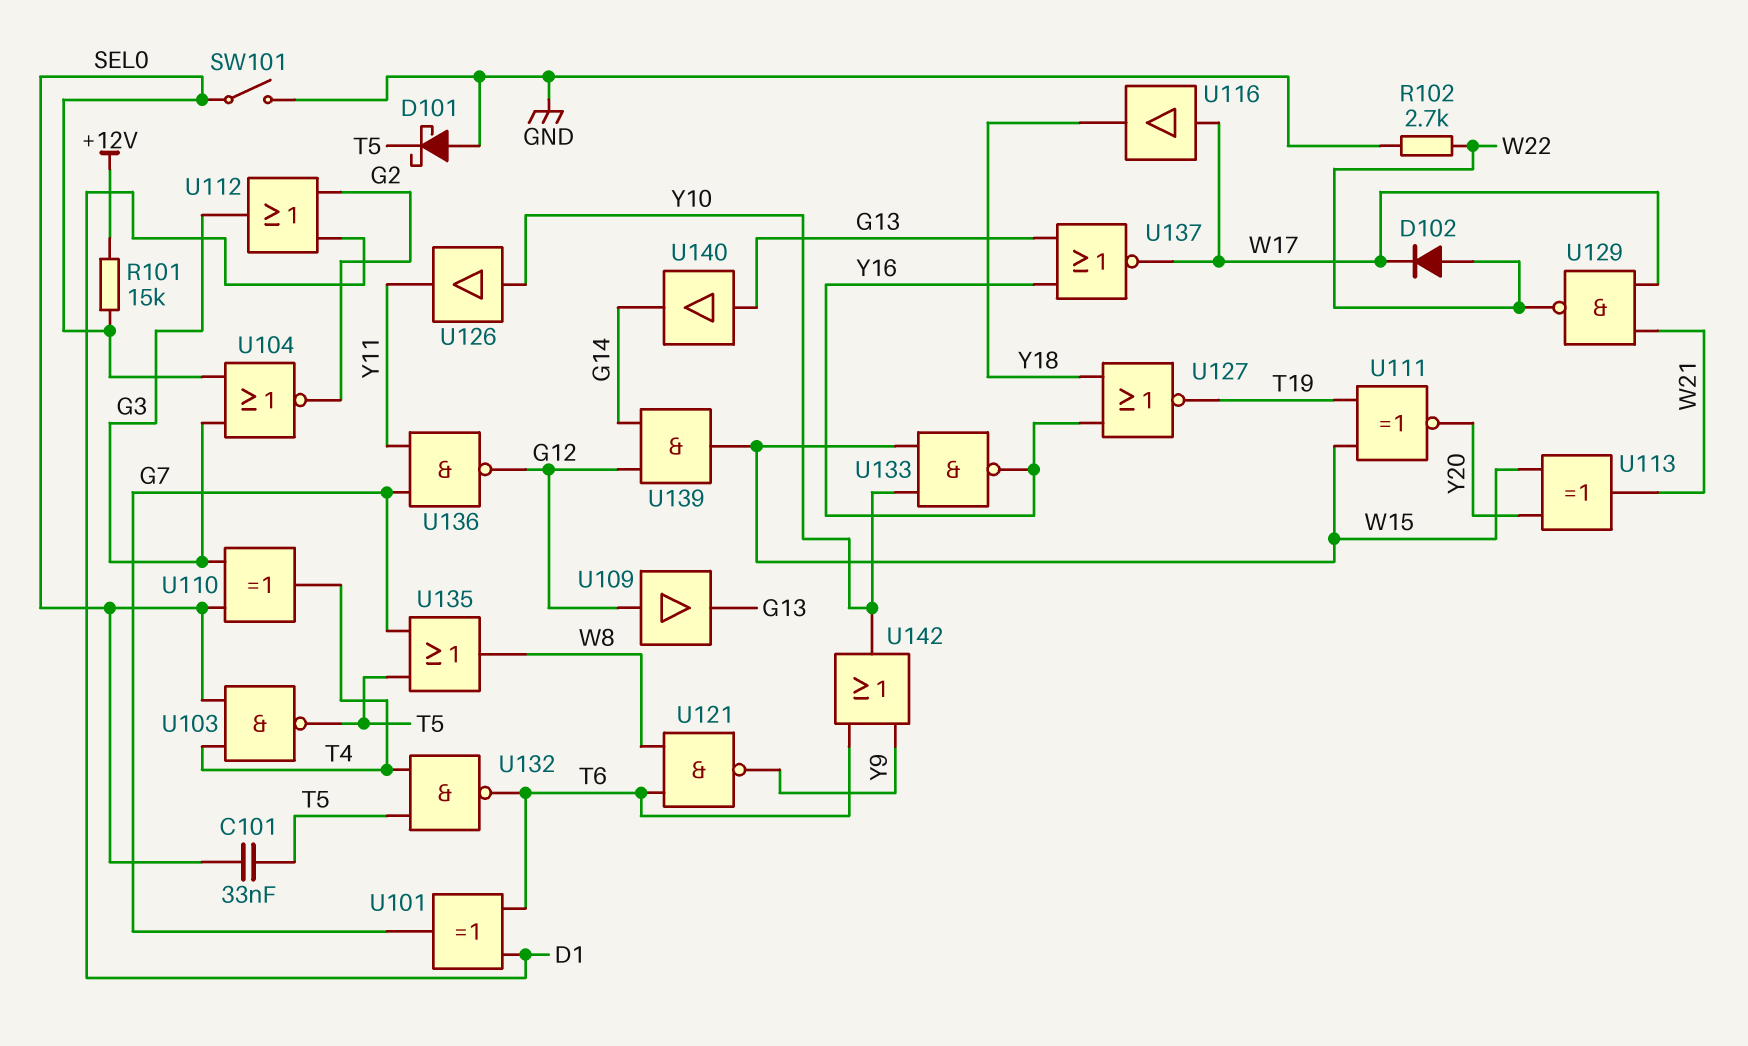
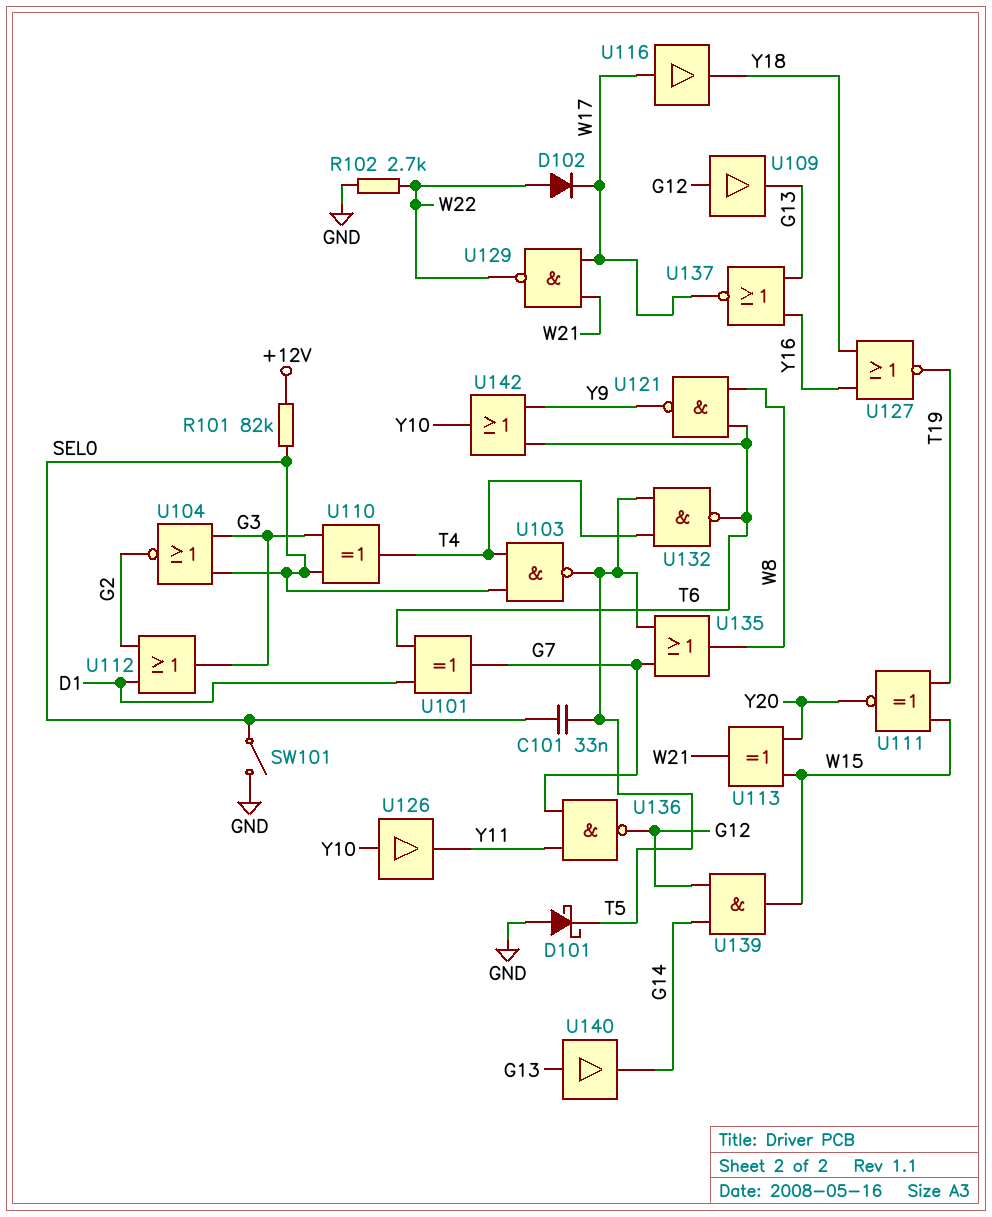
R101: 15k (+12V, SEL0) -> 82k (+12V, SEL0)
U133: NAND (in W15, in Y10, out Y16) -> none

